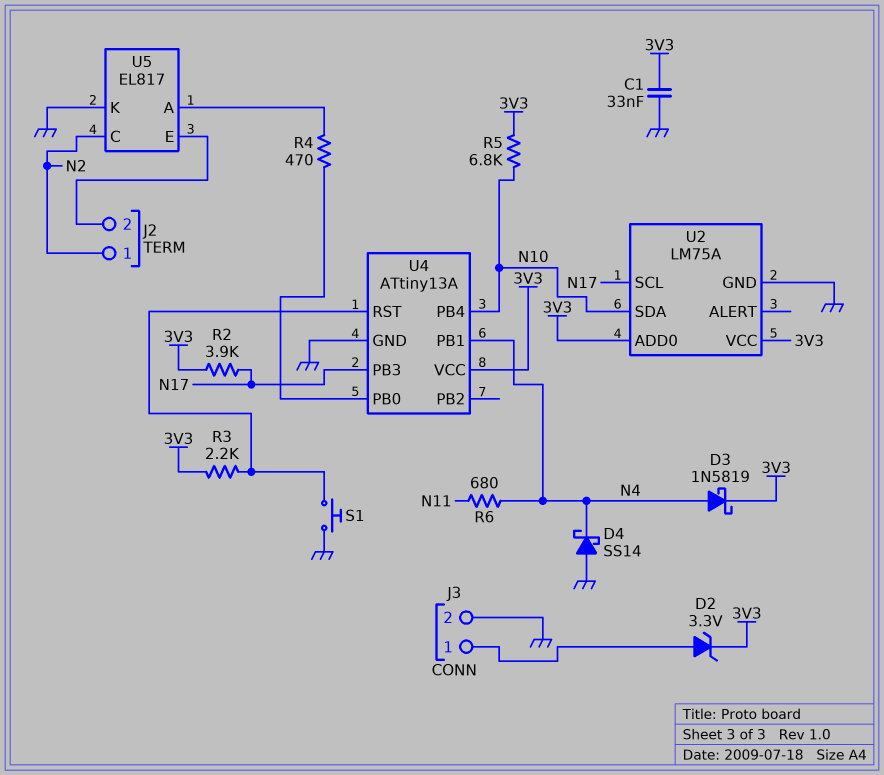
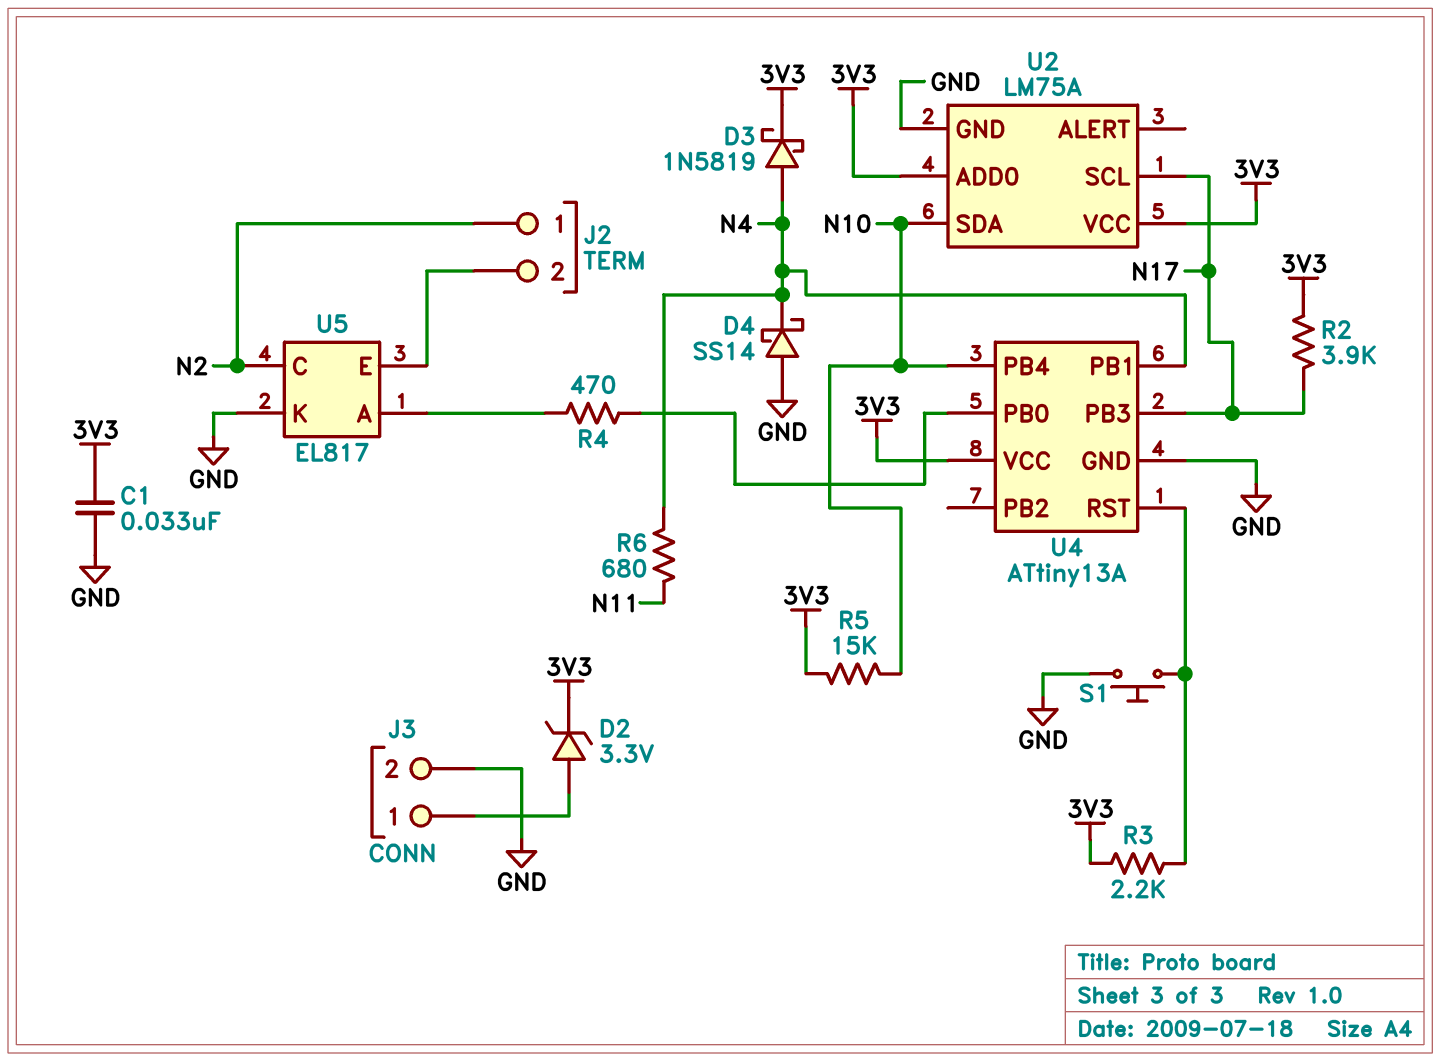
R5: 6.8k (3V3, N10) -> 15k (3V3, N10)

